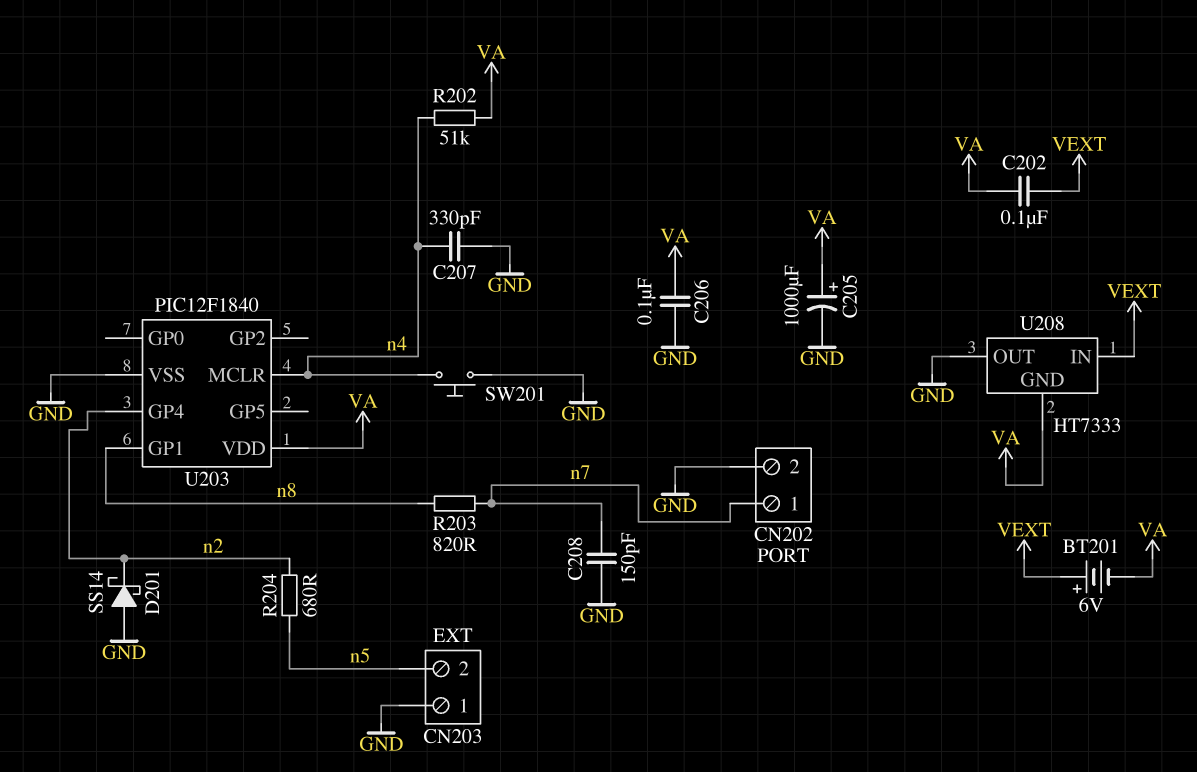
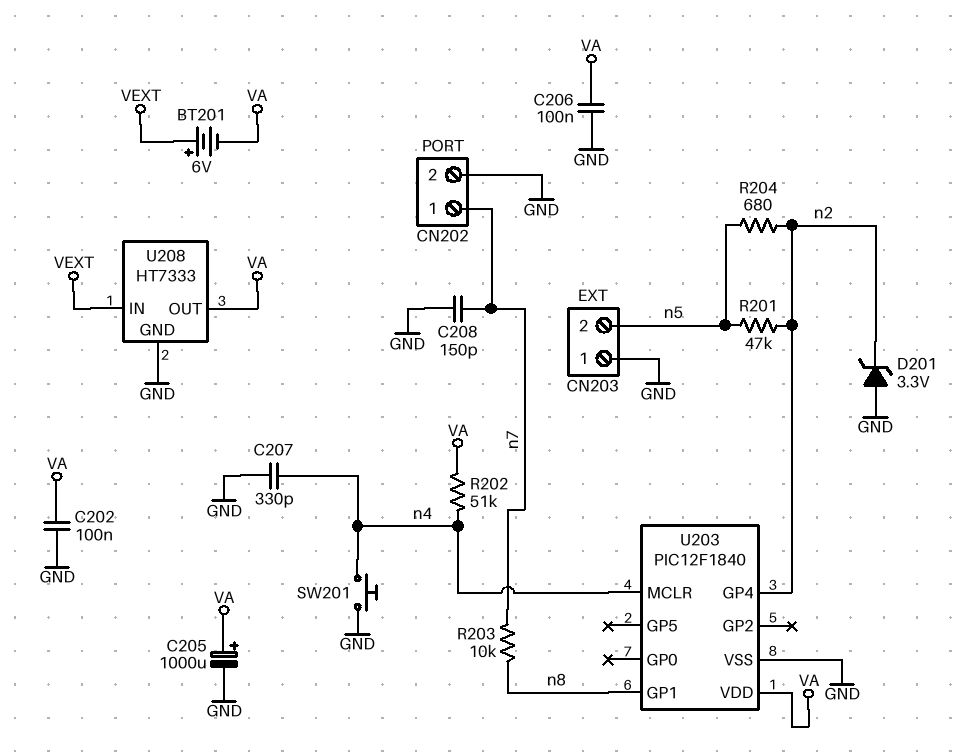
C202: 100nF (VA, VEXT) -> 100nF (GND, VA)
D201: schottky SS14 (A GND, K n2) -> zener 3.3V (A GND, K n2)
R201: none -> 47k (n2, n5)
R203: 820 (n7, n8) -> 10k (n7, n8)
U208 pin GND: VA -> GND
U208 pin OUT: GND -> VA

